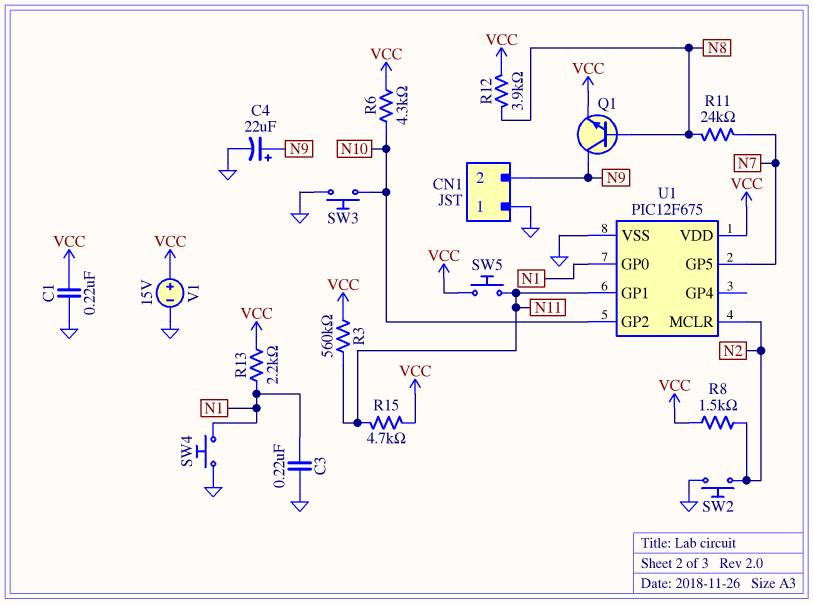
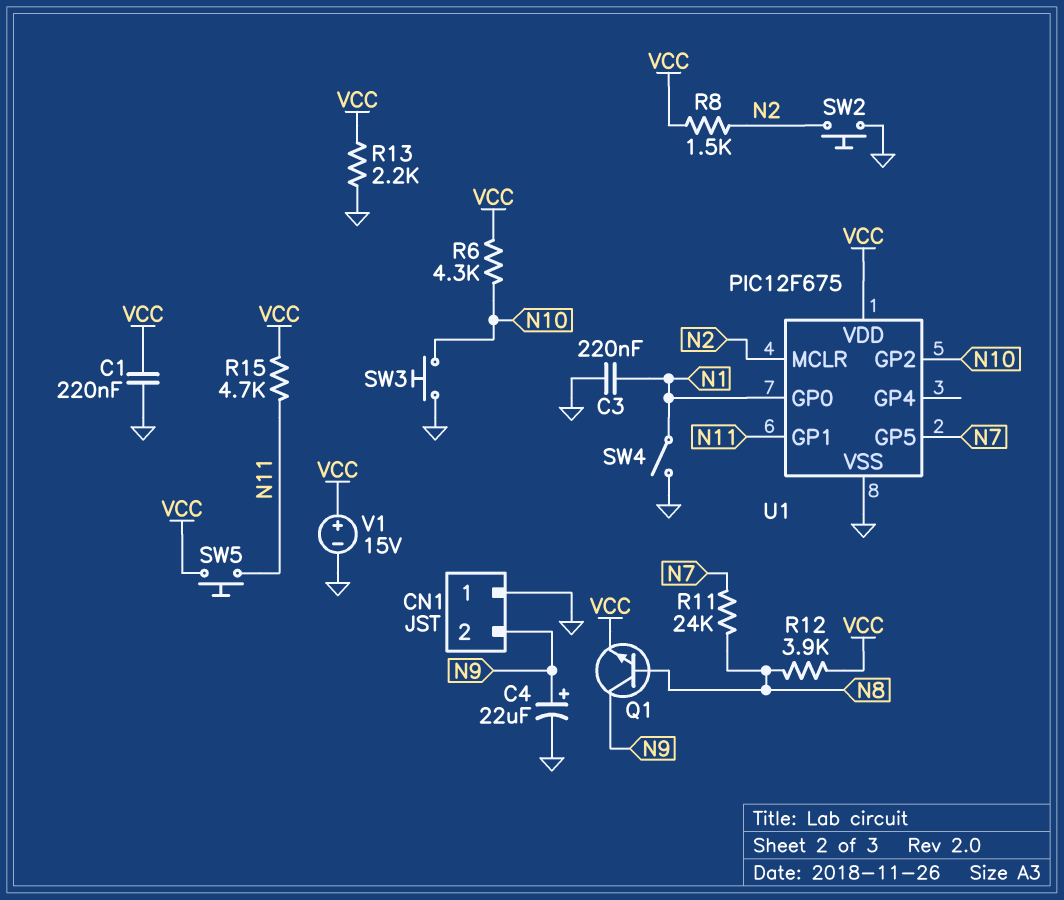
R3: 560k (N11, VCC) -> none
R13: 2.2k (N1, VCC) -> 2.2k (GND, VCC)
SW4: button (GND, N1) -> switch (GND, N1)

